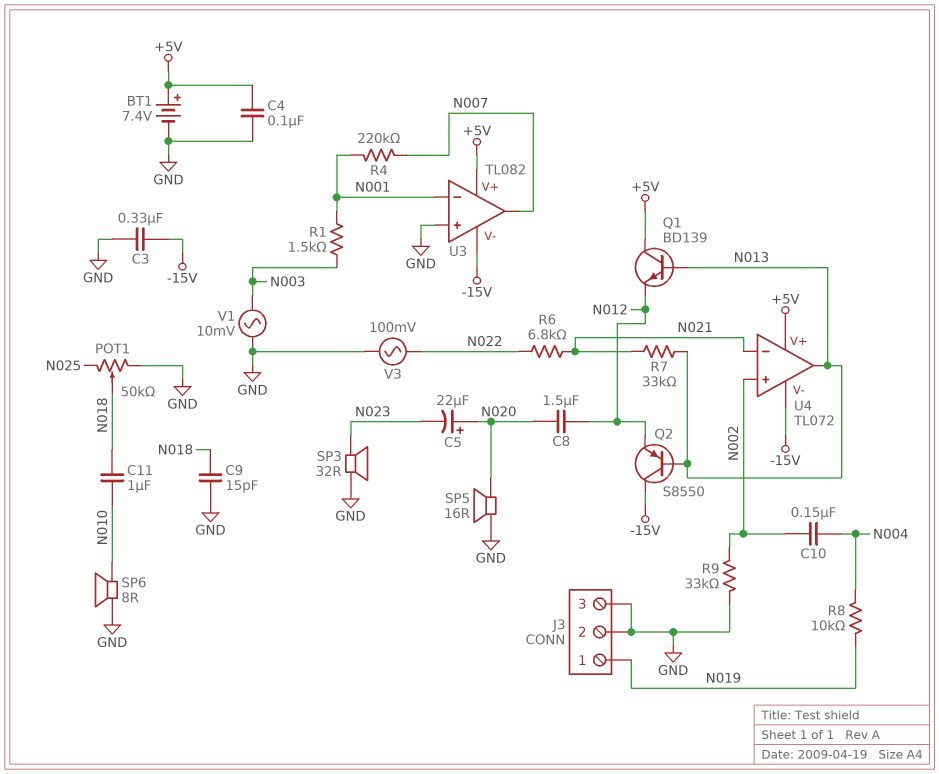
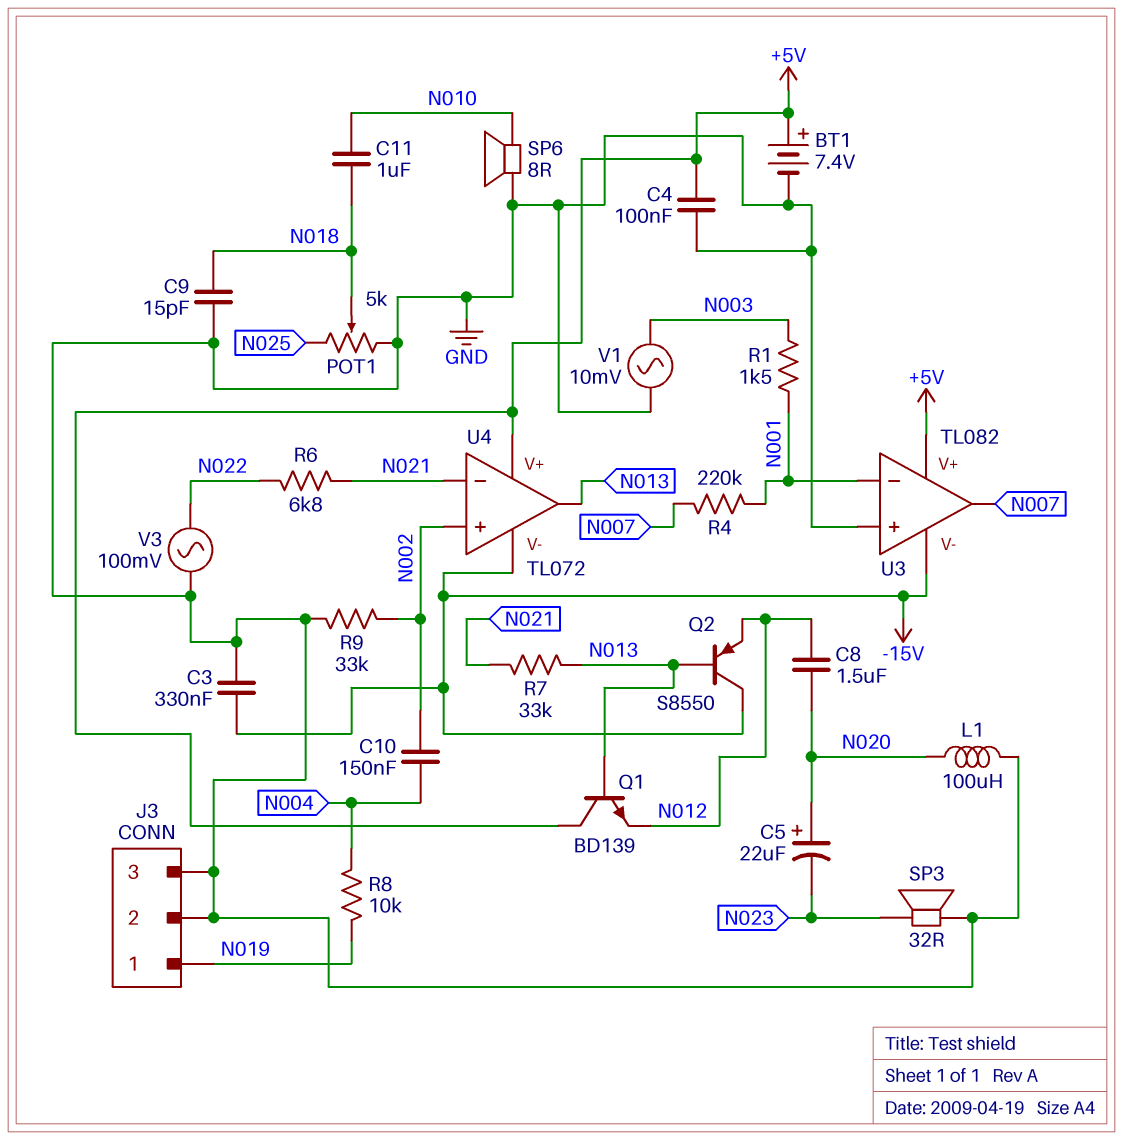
L1: none -> 100uH (GND, N020)
POT1: 50k (GND, N025, wiper N018) -> 5k (GND, N025, wiper N018)
SP5: speaker 16R (GND, N020) -> none

